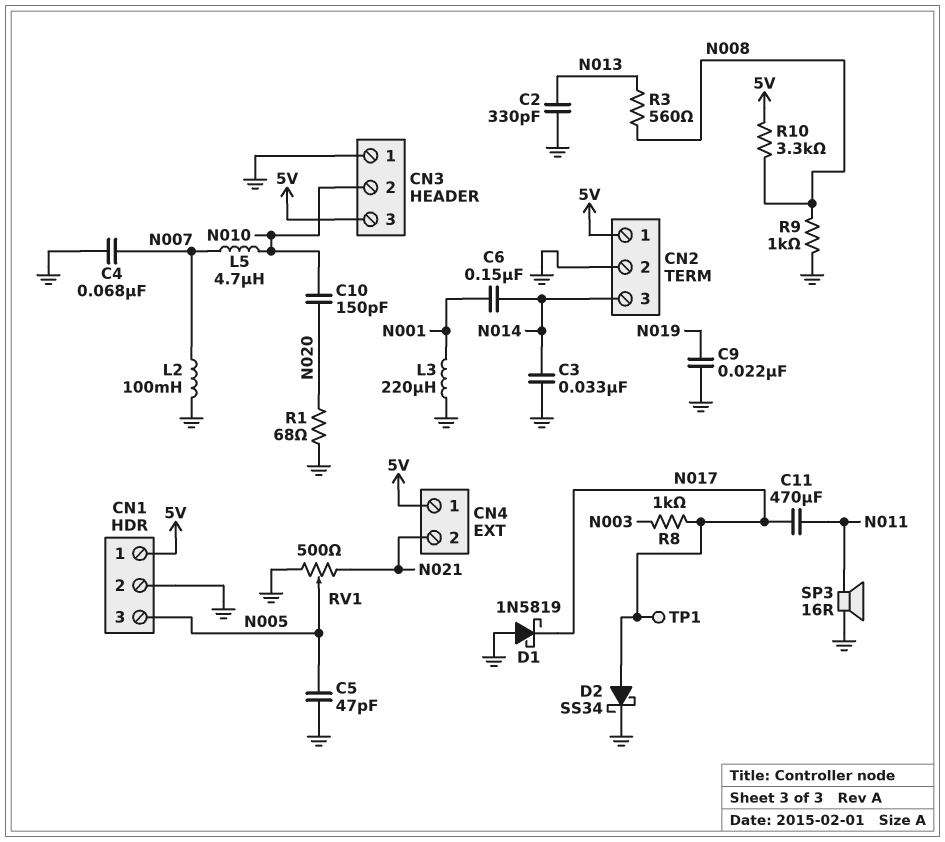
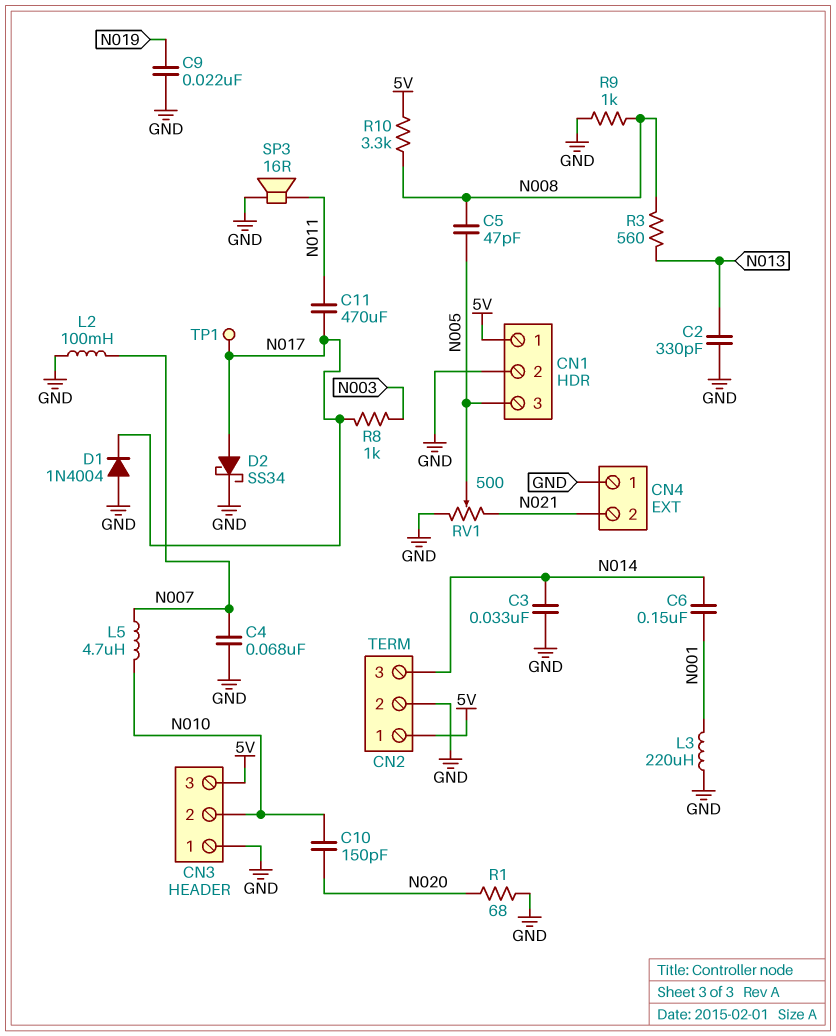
C5: 47pF (GND, N005) -> 47pF (N005, N008)
CN4 pin 1: 5V -> GND
D1: schottky 1N5819 (A GND, K N017) -> diode 1N4004 (A GND, K N017)

